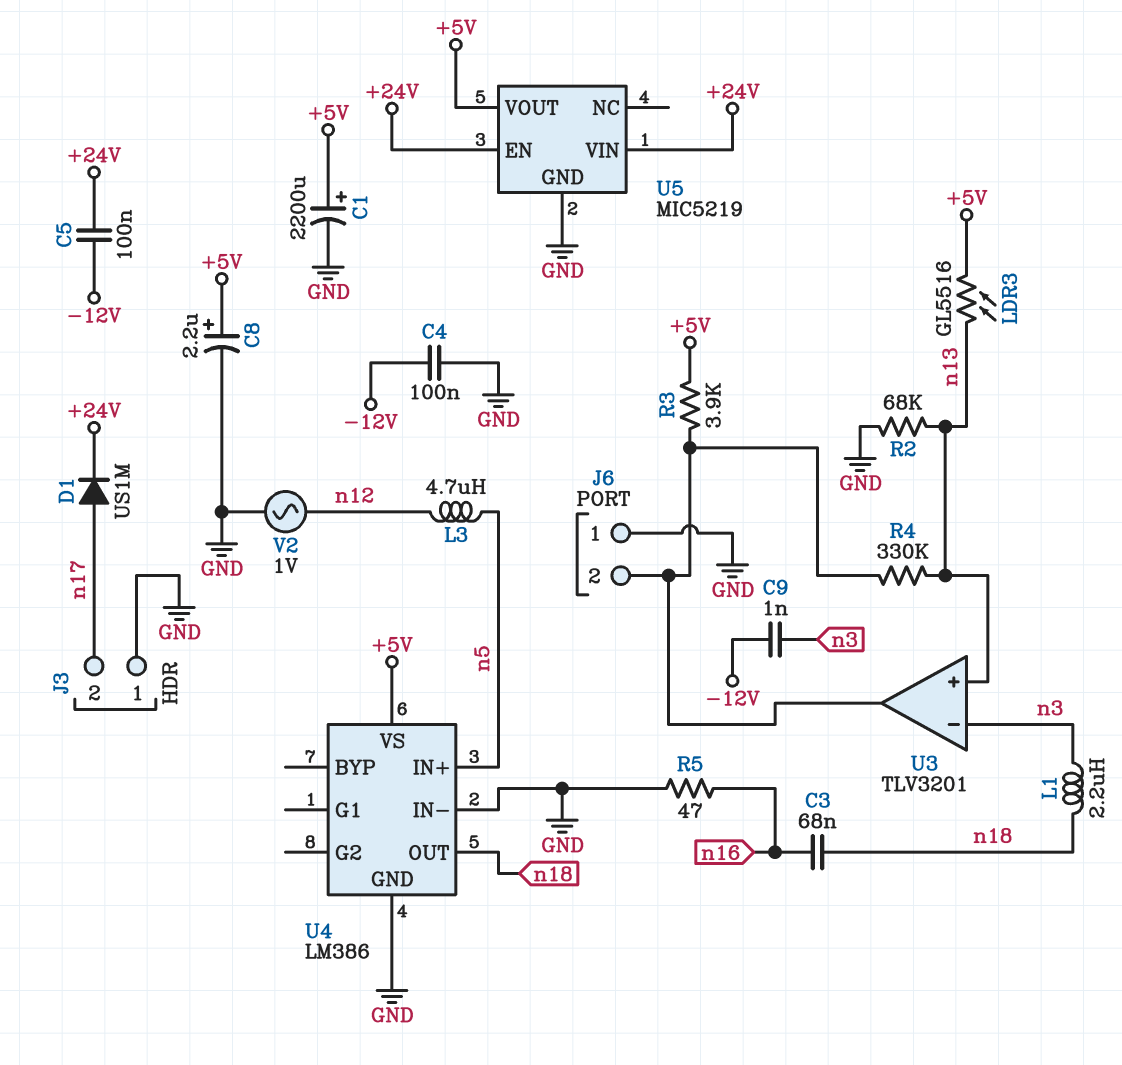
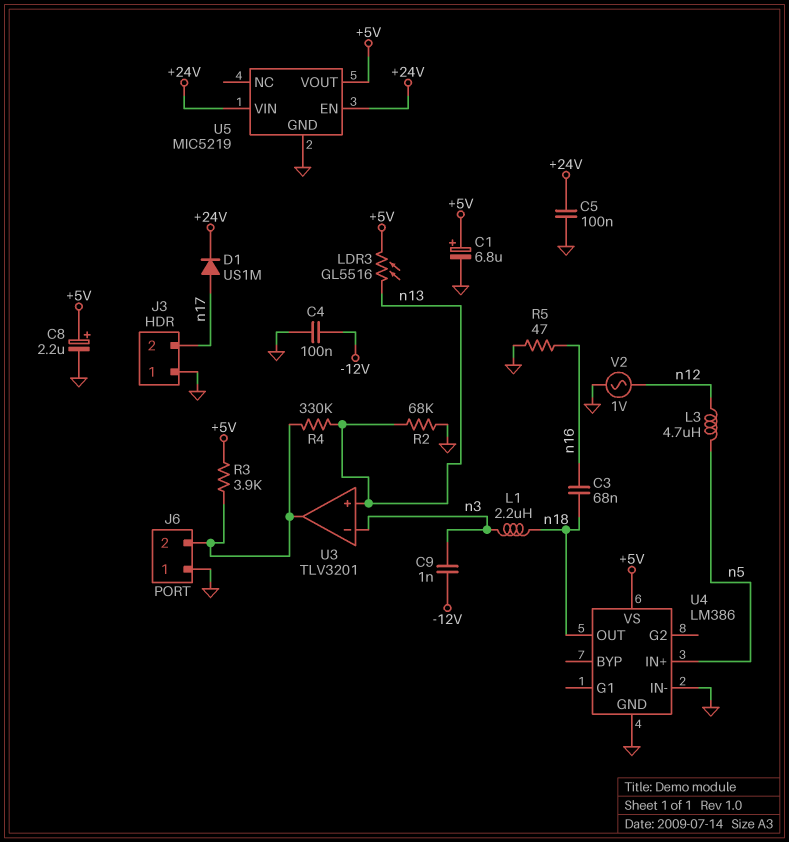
C1: 2200uF (plus +5V, minus GND) -> 6.8uF (plus +5V, minus GND)
C5: 100nF (+24V, -12V) -> 100nF (+24V, GND)

